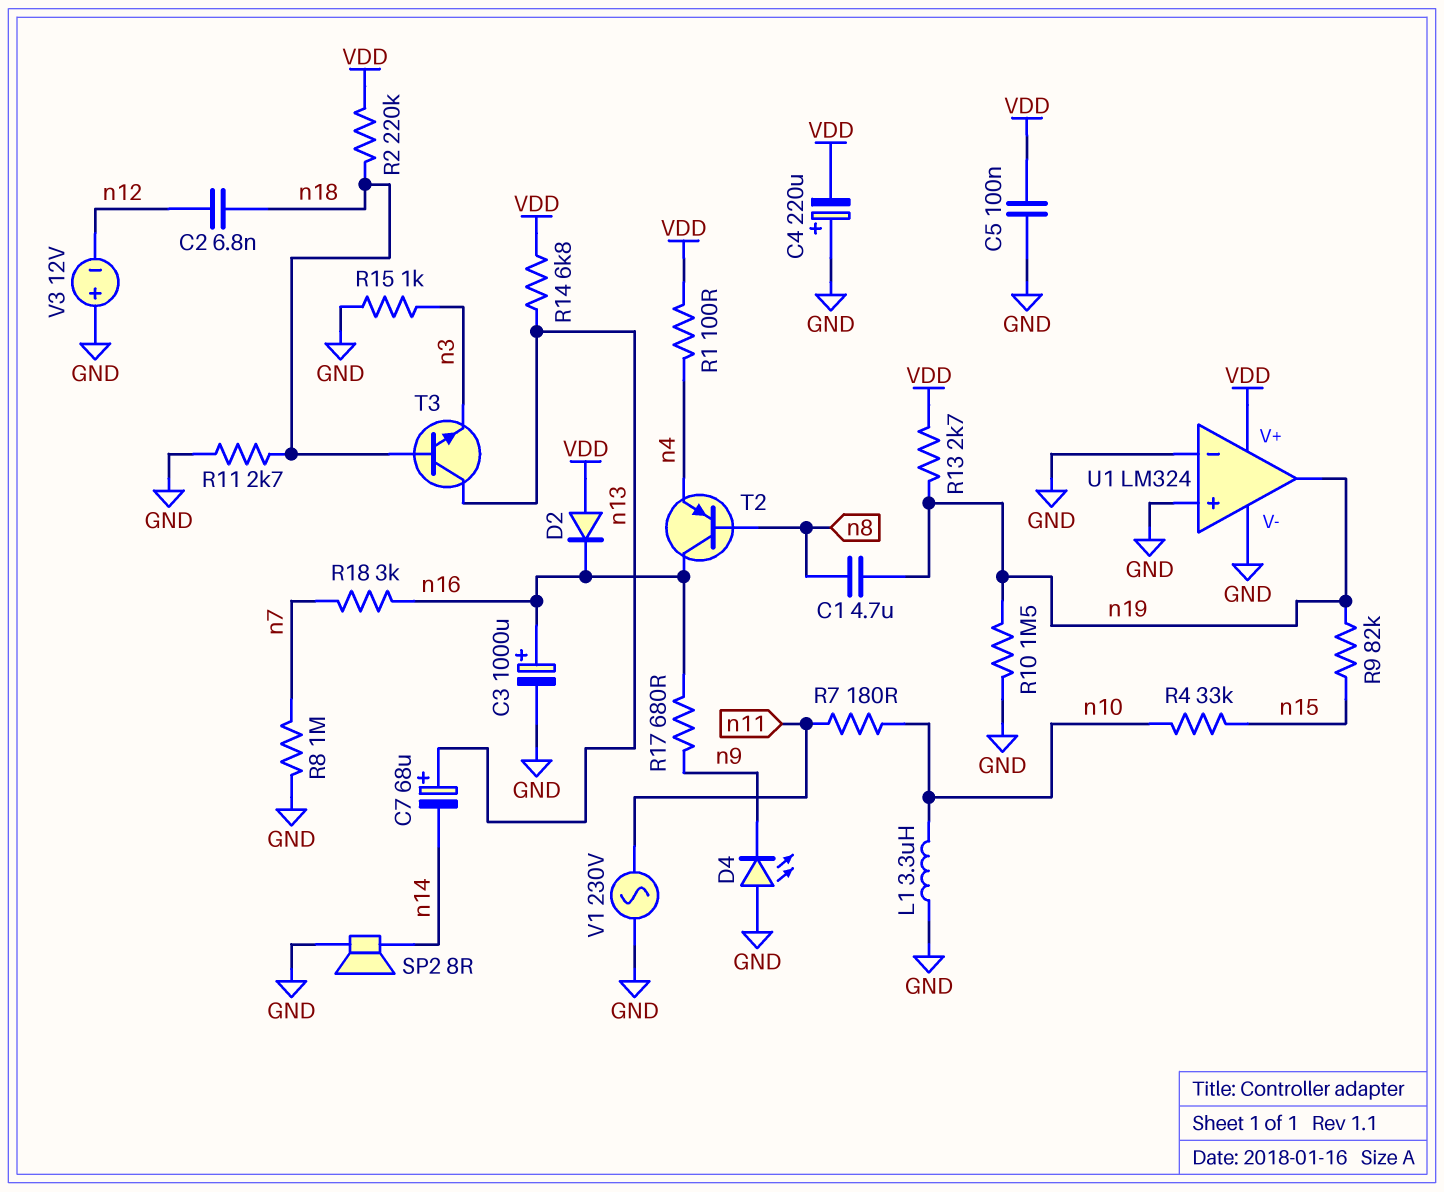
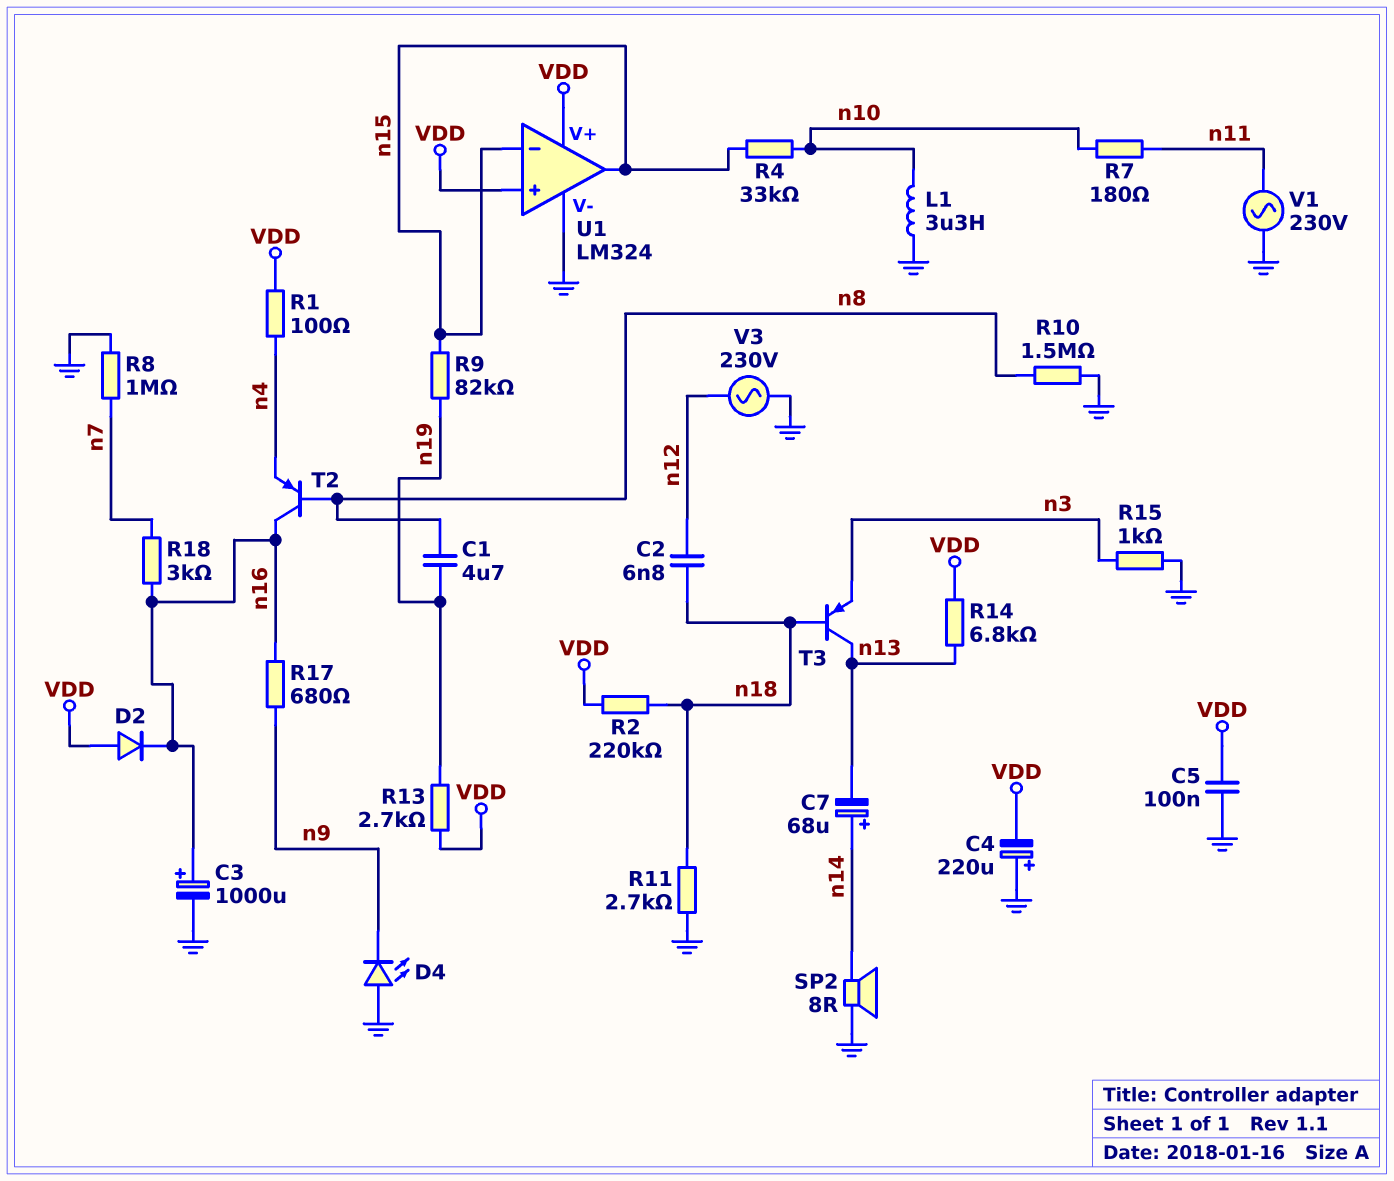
C7: 68uF (plus n13, minus n14) -> 68uF (plus n14, minus n13)
R10: 1.5M (GND, n19) -> 1.5M (GND, n8)
T3: NPN (B n18, C n13, E n3) -> PNP (B n18, C n13, E n3)
U1 pin in+: GND -> VDD
U1 pin in-: GND -> n15
U1 pin out: n19 -> n15
V3: 12V (plus GND, minus n12) -> AC 230V (GND, n12)

